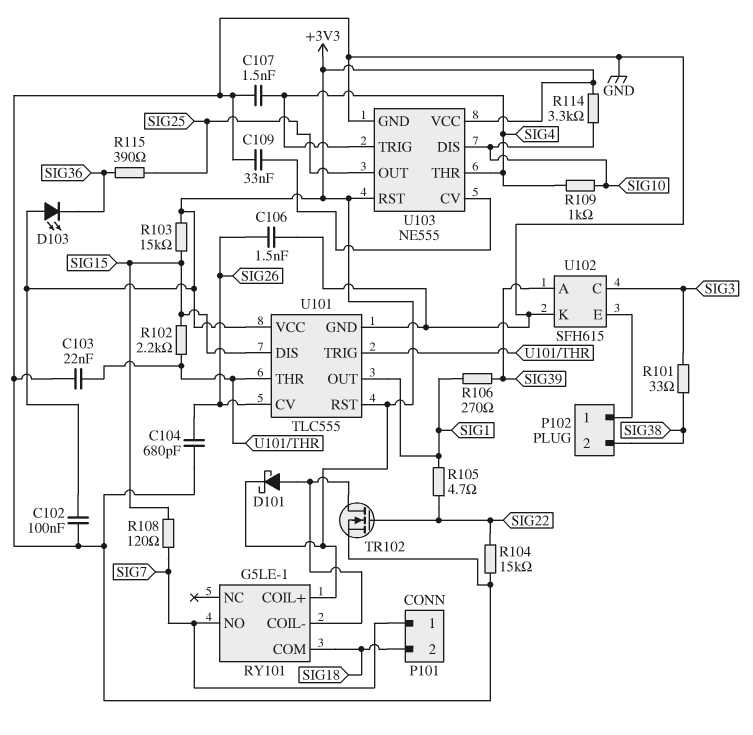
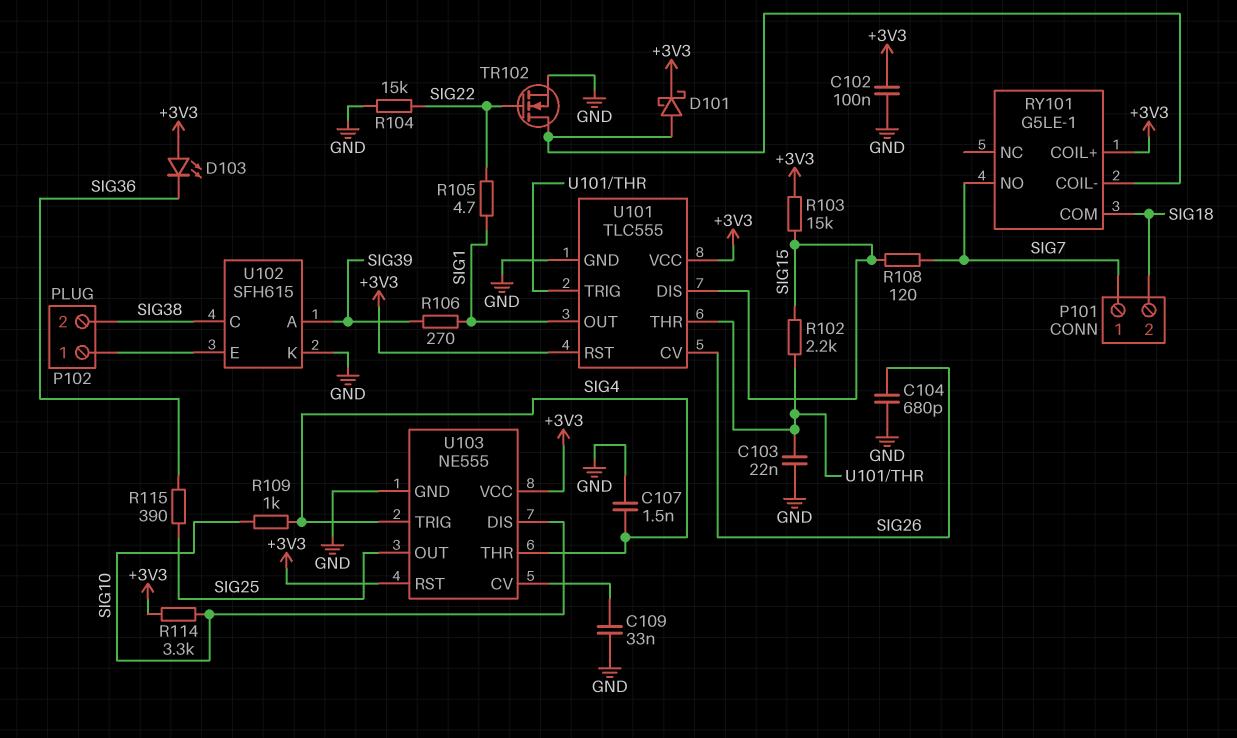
C106: 1.5nF (GND, SIG26) -> none
R101: 33 (SIG3, SIG38) -> none
U102 pin C: SIG3 -> SIG38

